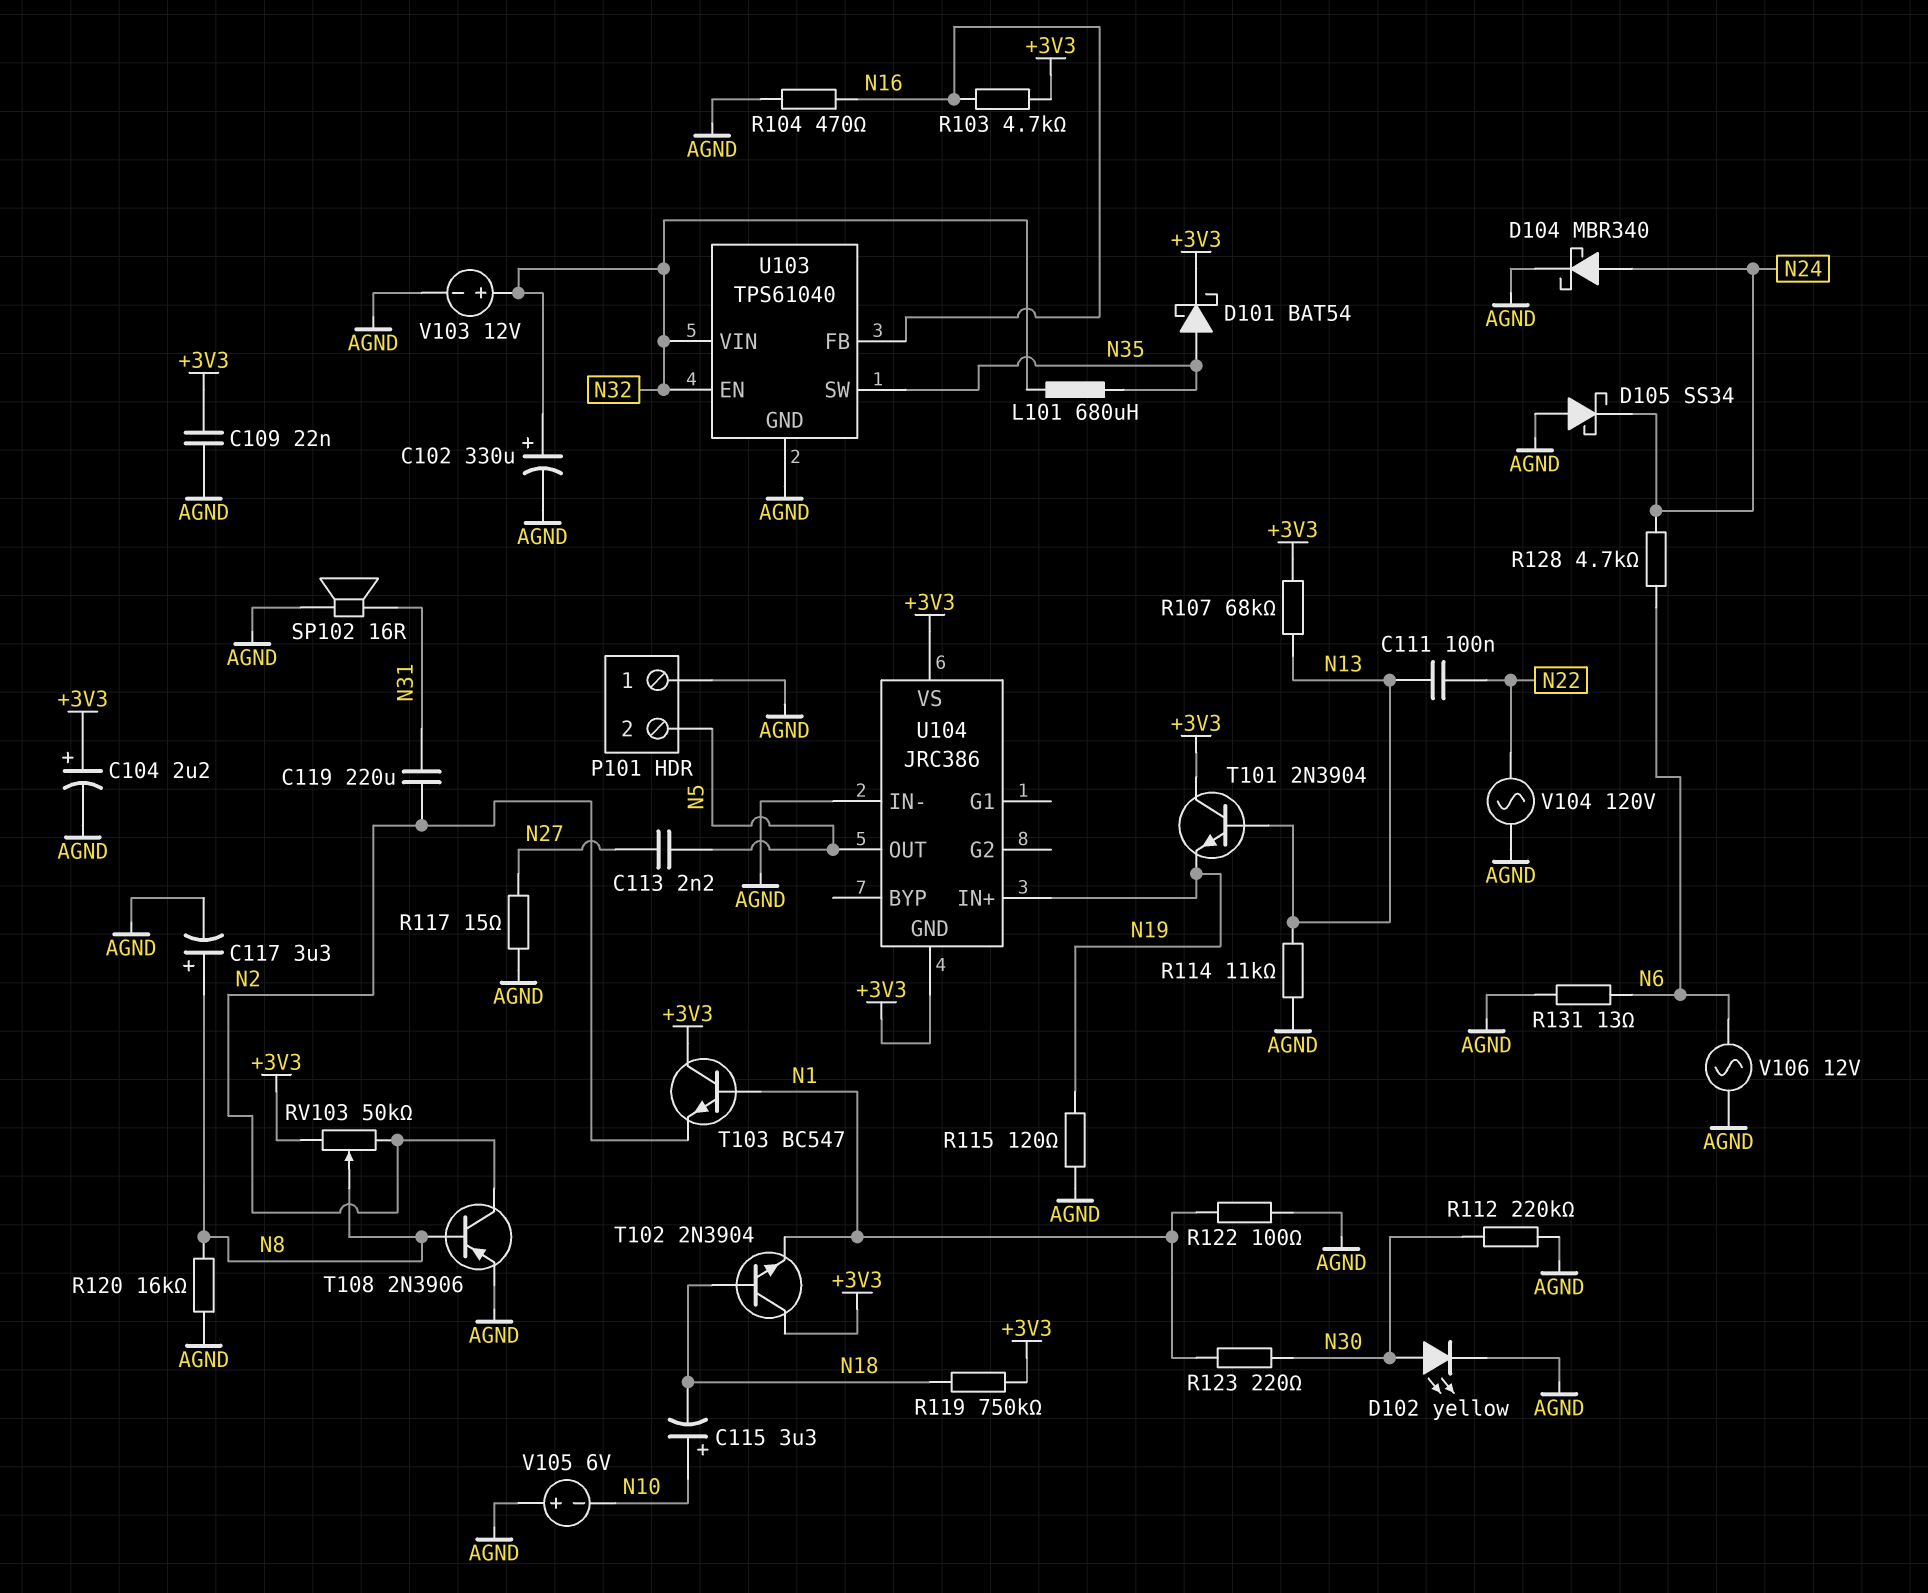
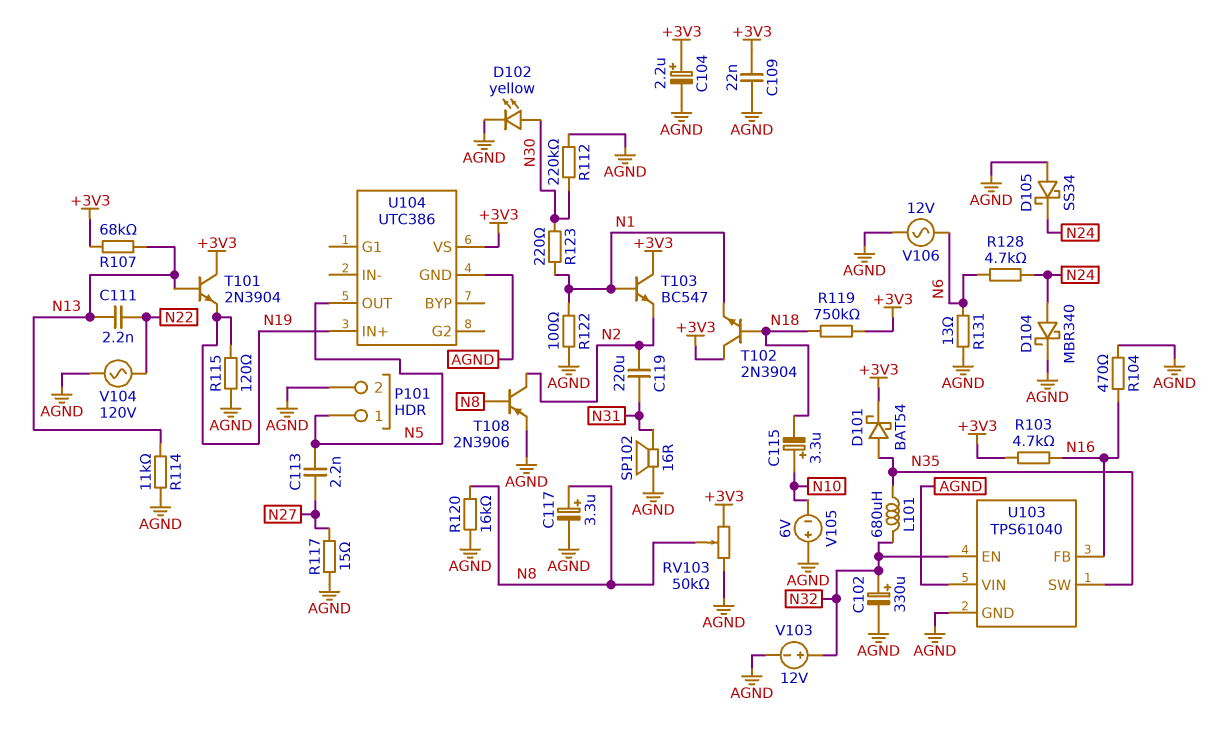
C111: 100nF (N13, N22) -> 2.2nF (N13, N22)
P101 pin 1: AGND -> N5
P101 pin 2: N5 -> AGND
RV103: 50k (+3V3, N2, wiper N8) -> 50k (+3V3, AGND, wiper N8)
U103 pin VIN: N32 -> AGND
U104: JRC386 -> UTC386
U104 pin GND: +3V3 -> AGND
U104 pin IN-: AGND -> none

